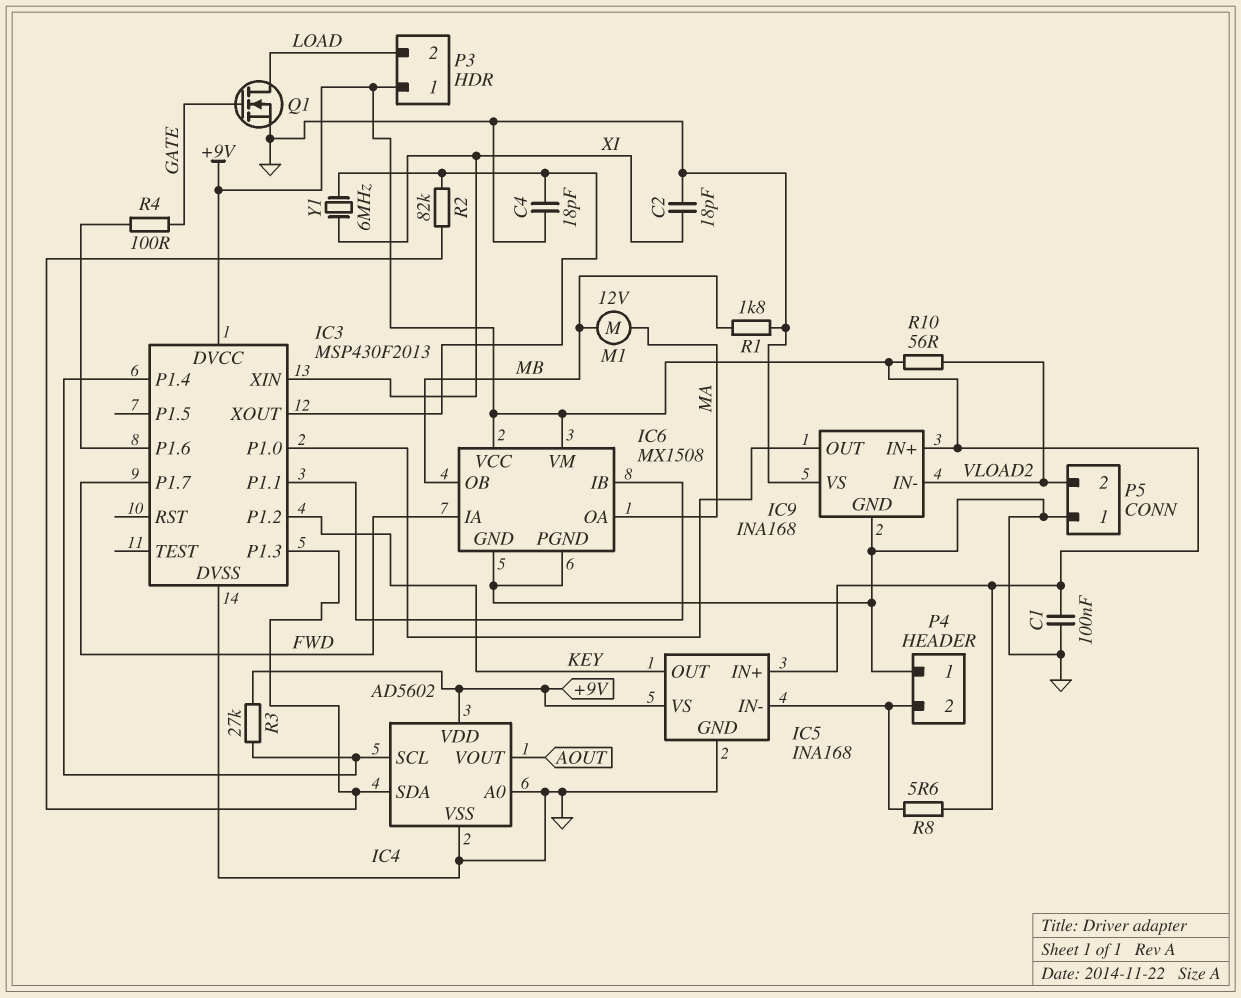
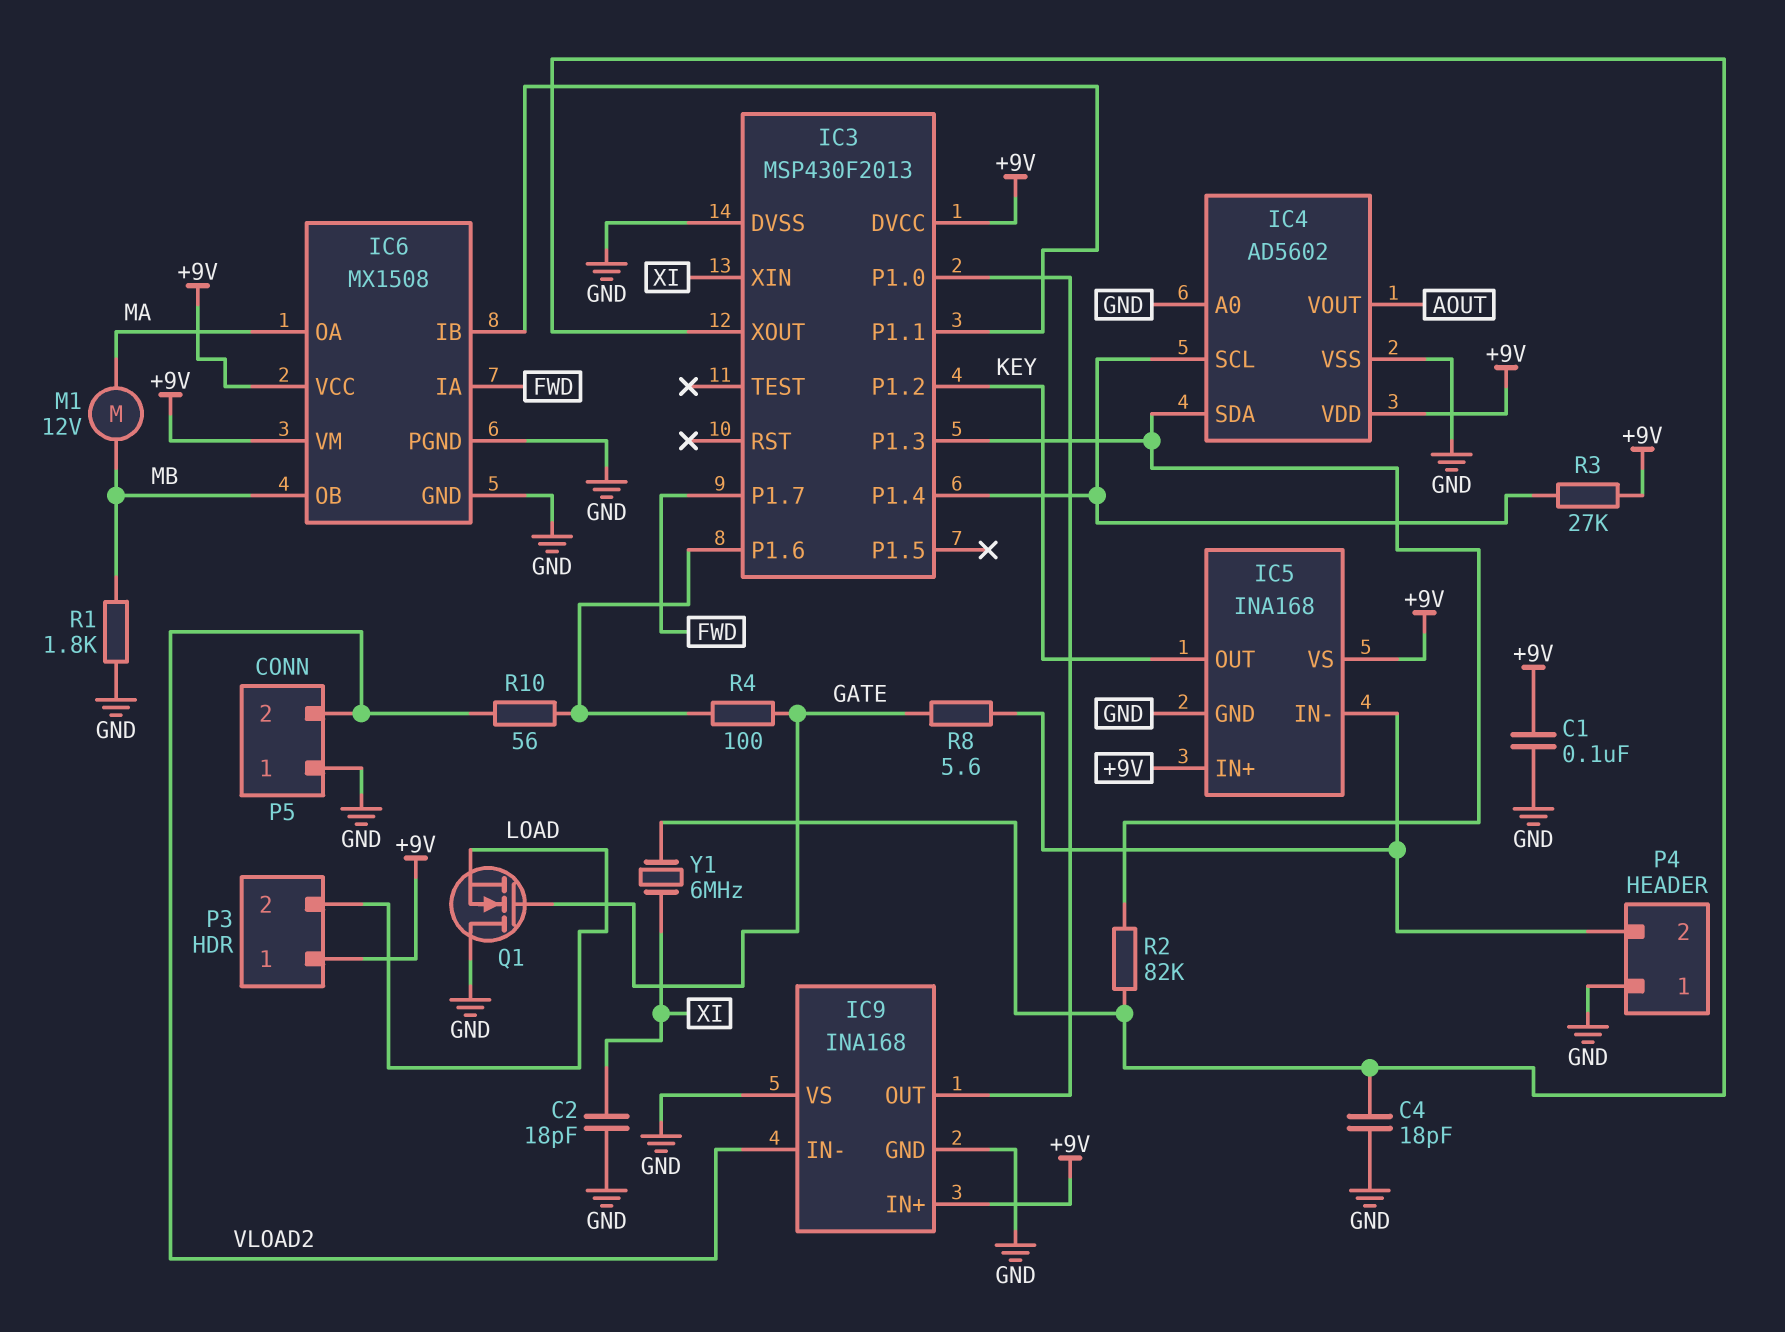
Q1: NMOS (G GATE, D LOAD, S GND) -> NMOS (G GATE, D GND, S LOAD)
R8: 5.6 (+9V, IC5/IN-) -> 5.6 (GATE, IC5/IN-)
R10: 56 (+9V, VLOAD2) -> 56 (IC3/P1.6, VLOAD2)

